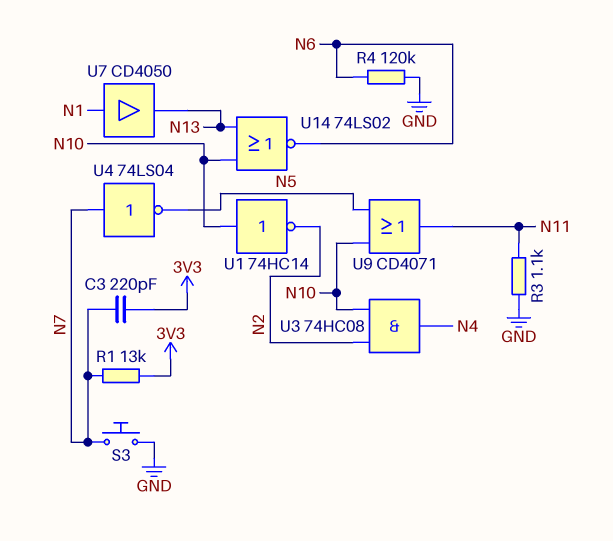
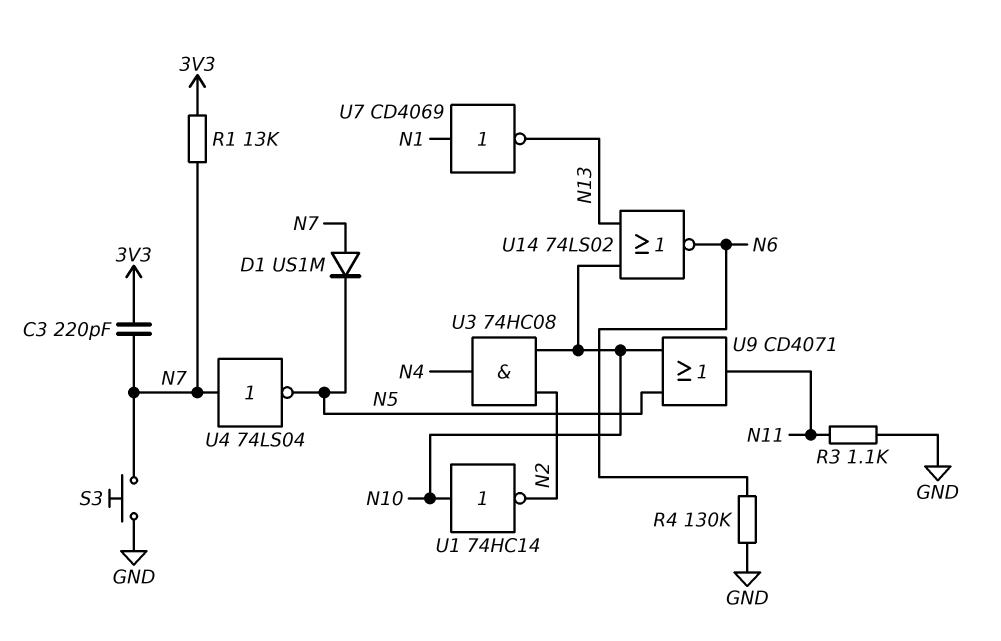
D1: none -> diode US1M (A N7, K N5)
R4: 120k (GND, N6) -> 130k (GND, N6)
U7: buffer CD4050 (in N1, out N13) -> NOT CD4069 (in N1, out N13)

